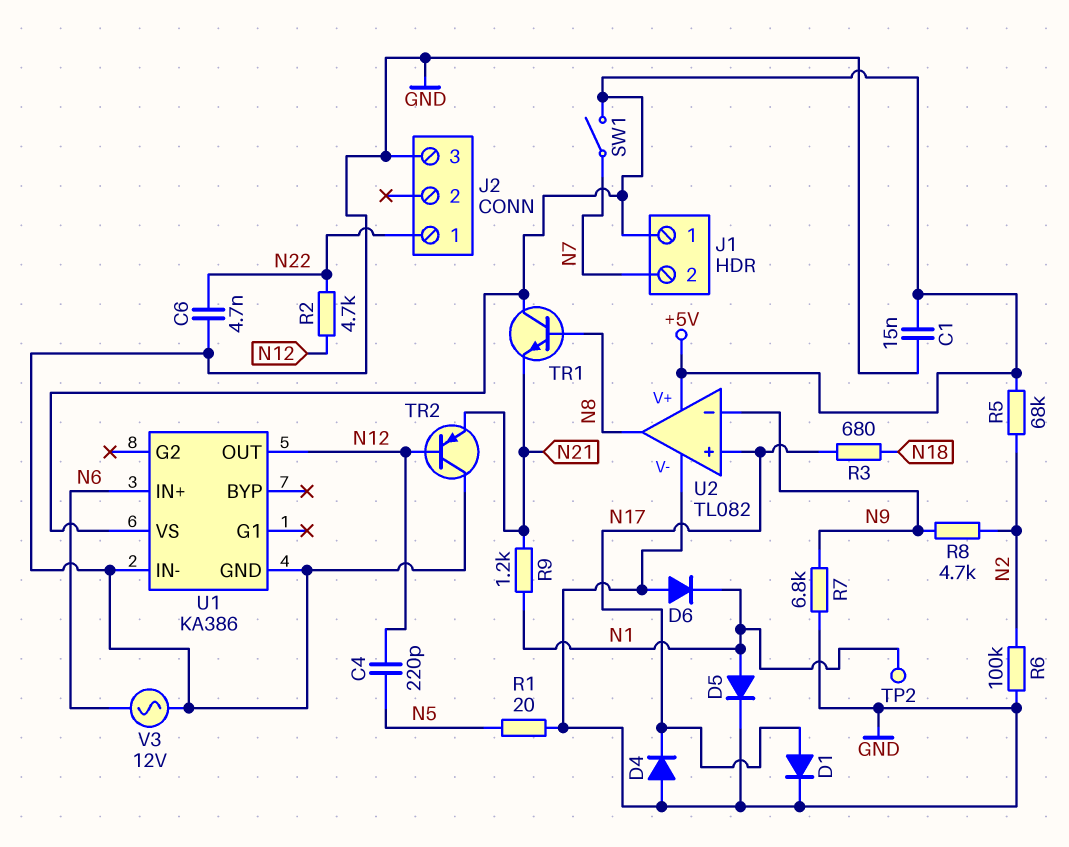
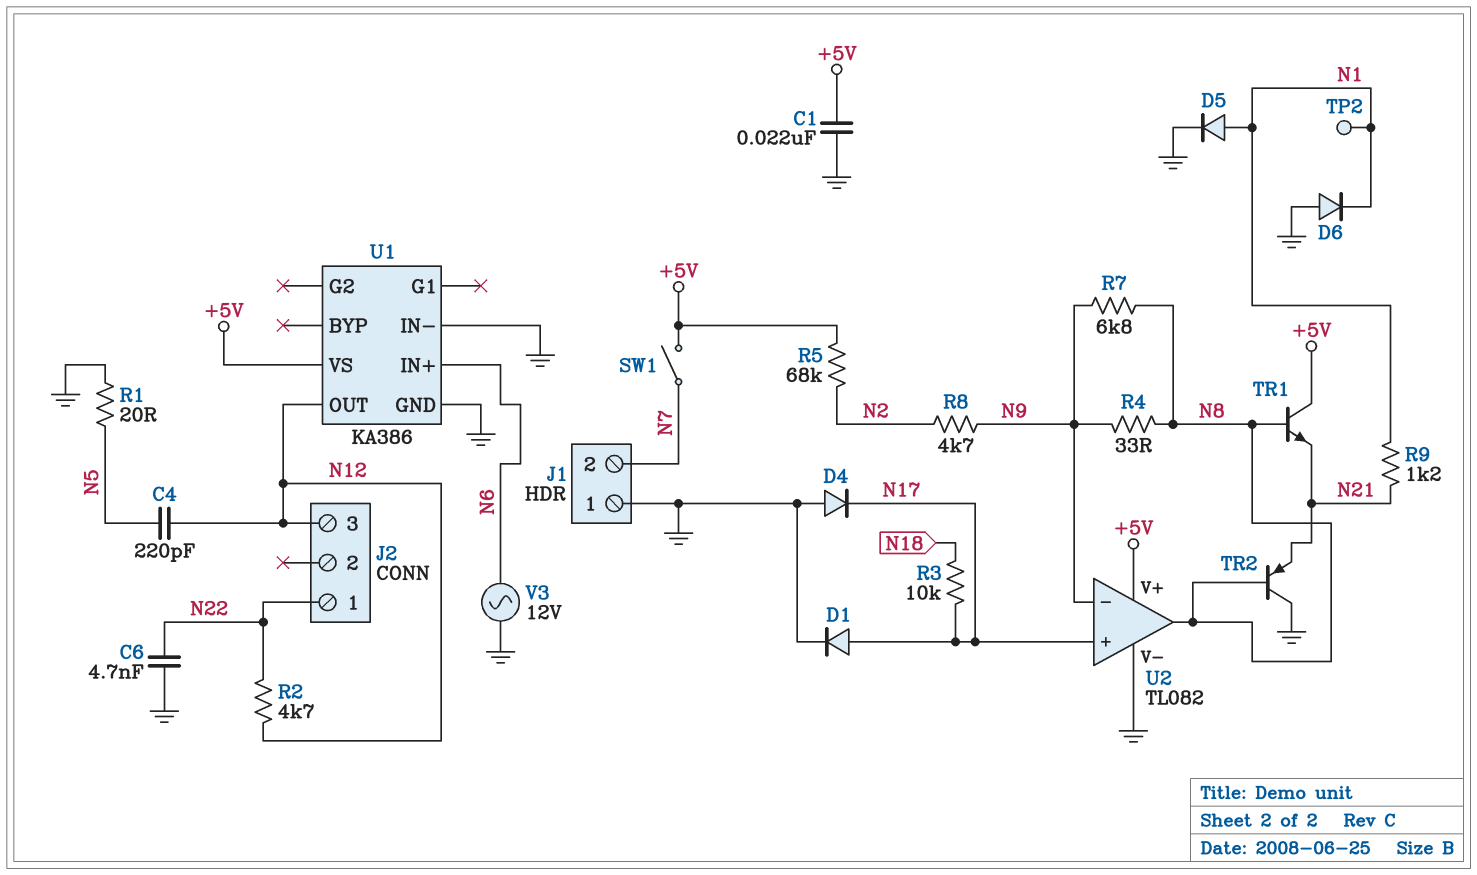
C1: 15nF (+5V, GND) -> 22nF (+5V, GND)
J1 pin 1: +5V -> GND
J2 pin 3: GND -> N12
R3: 680 (N17, N18) -> 10k (N17, N18)
R4: none -> 33 (N8, N9)
R6: 100k (GND, N2) -> none
R7: 6.8k (GND, N9) -> 6.8k (N8, N9)
TR2: PNP (B N12, C GND, E N21) -> PNP (B N8, C GND, E N21)

